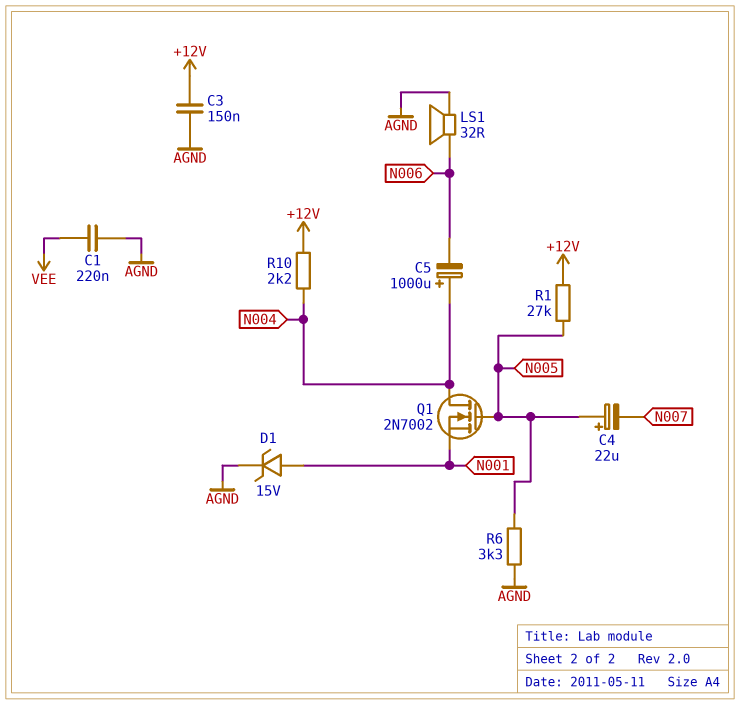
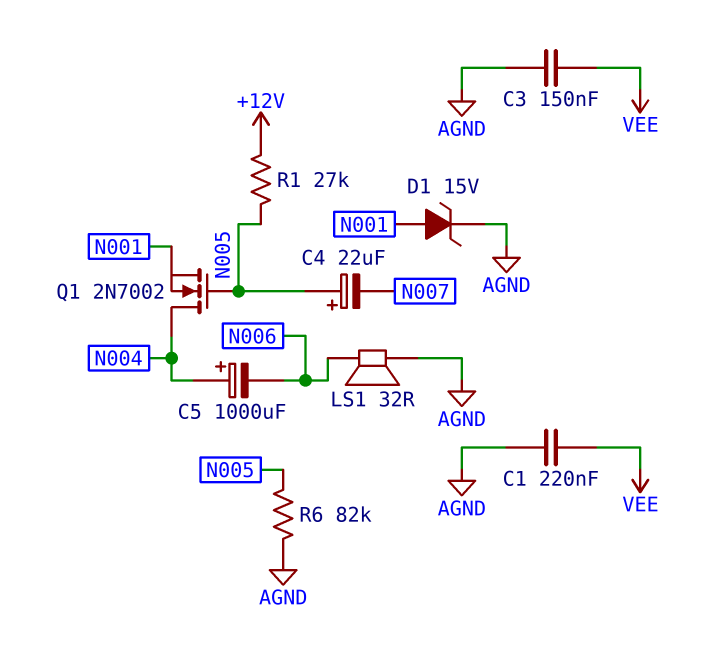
C3: 150nF (+12V, AGND) -> 150nF (AGND, VEE)
R6: 3.3k (AGND, N005) -> 82k (AGND, N005)
R10: 2.2k (+12V, N004) -> none

